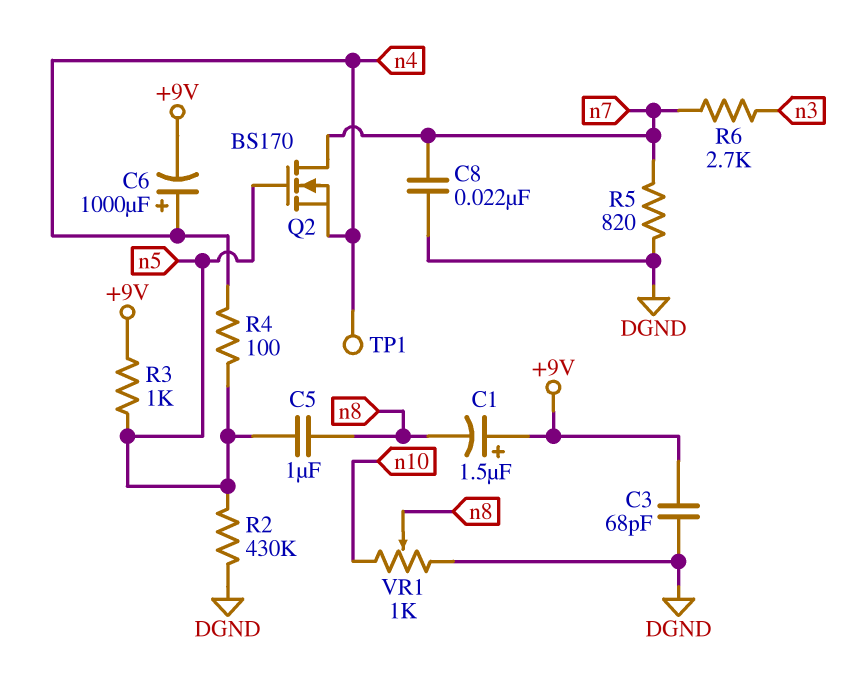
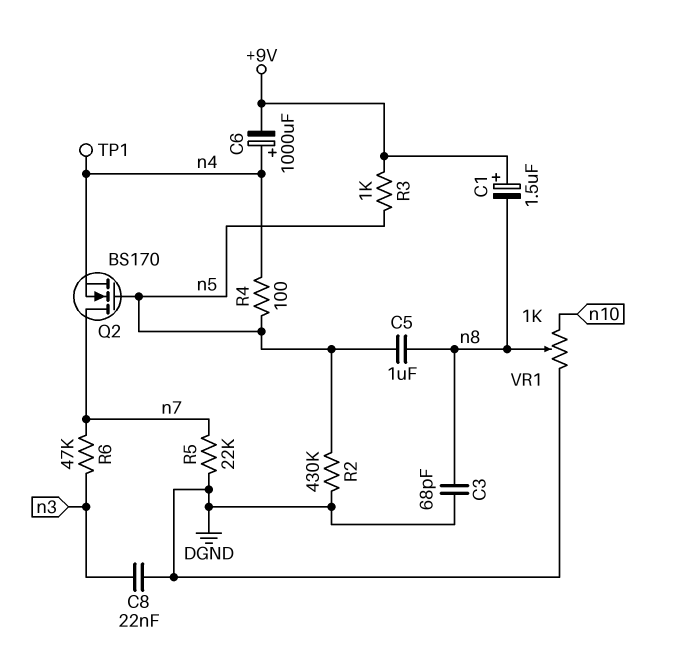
C3: 68pF (+9V, DGND) -> 68pF (DGND, n8)
C8: 22nF (DGND, n7) -> 22nF (DGND, n3)
R5: 820 (DGND, n7) -> 22k (DGND, n7)
R6: 2.7k (n3, n7) -> 47k (n3, n7)

